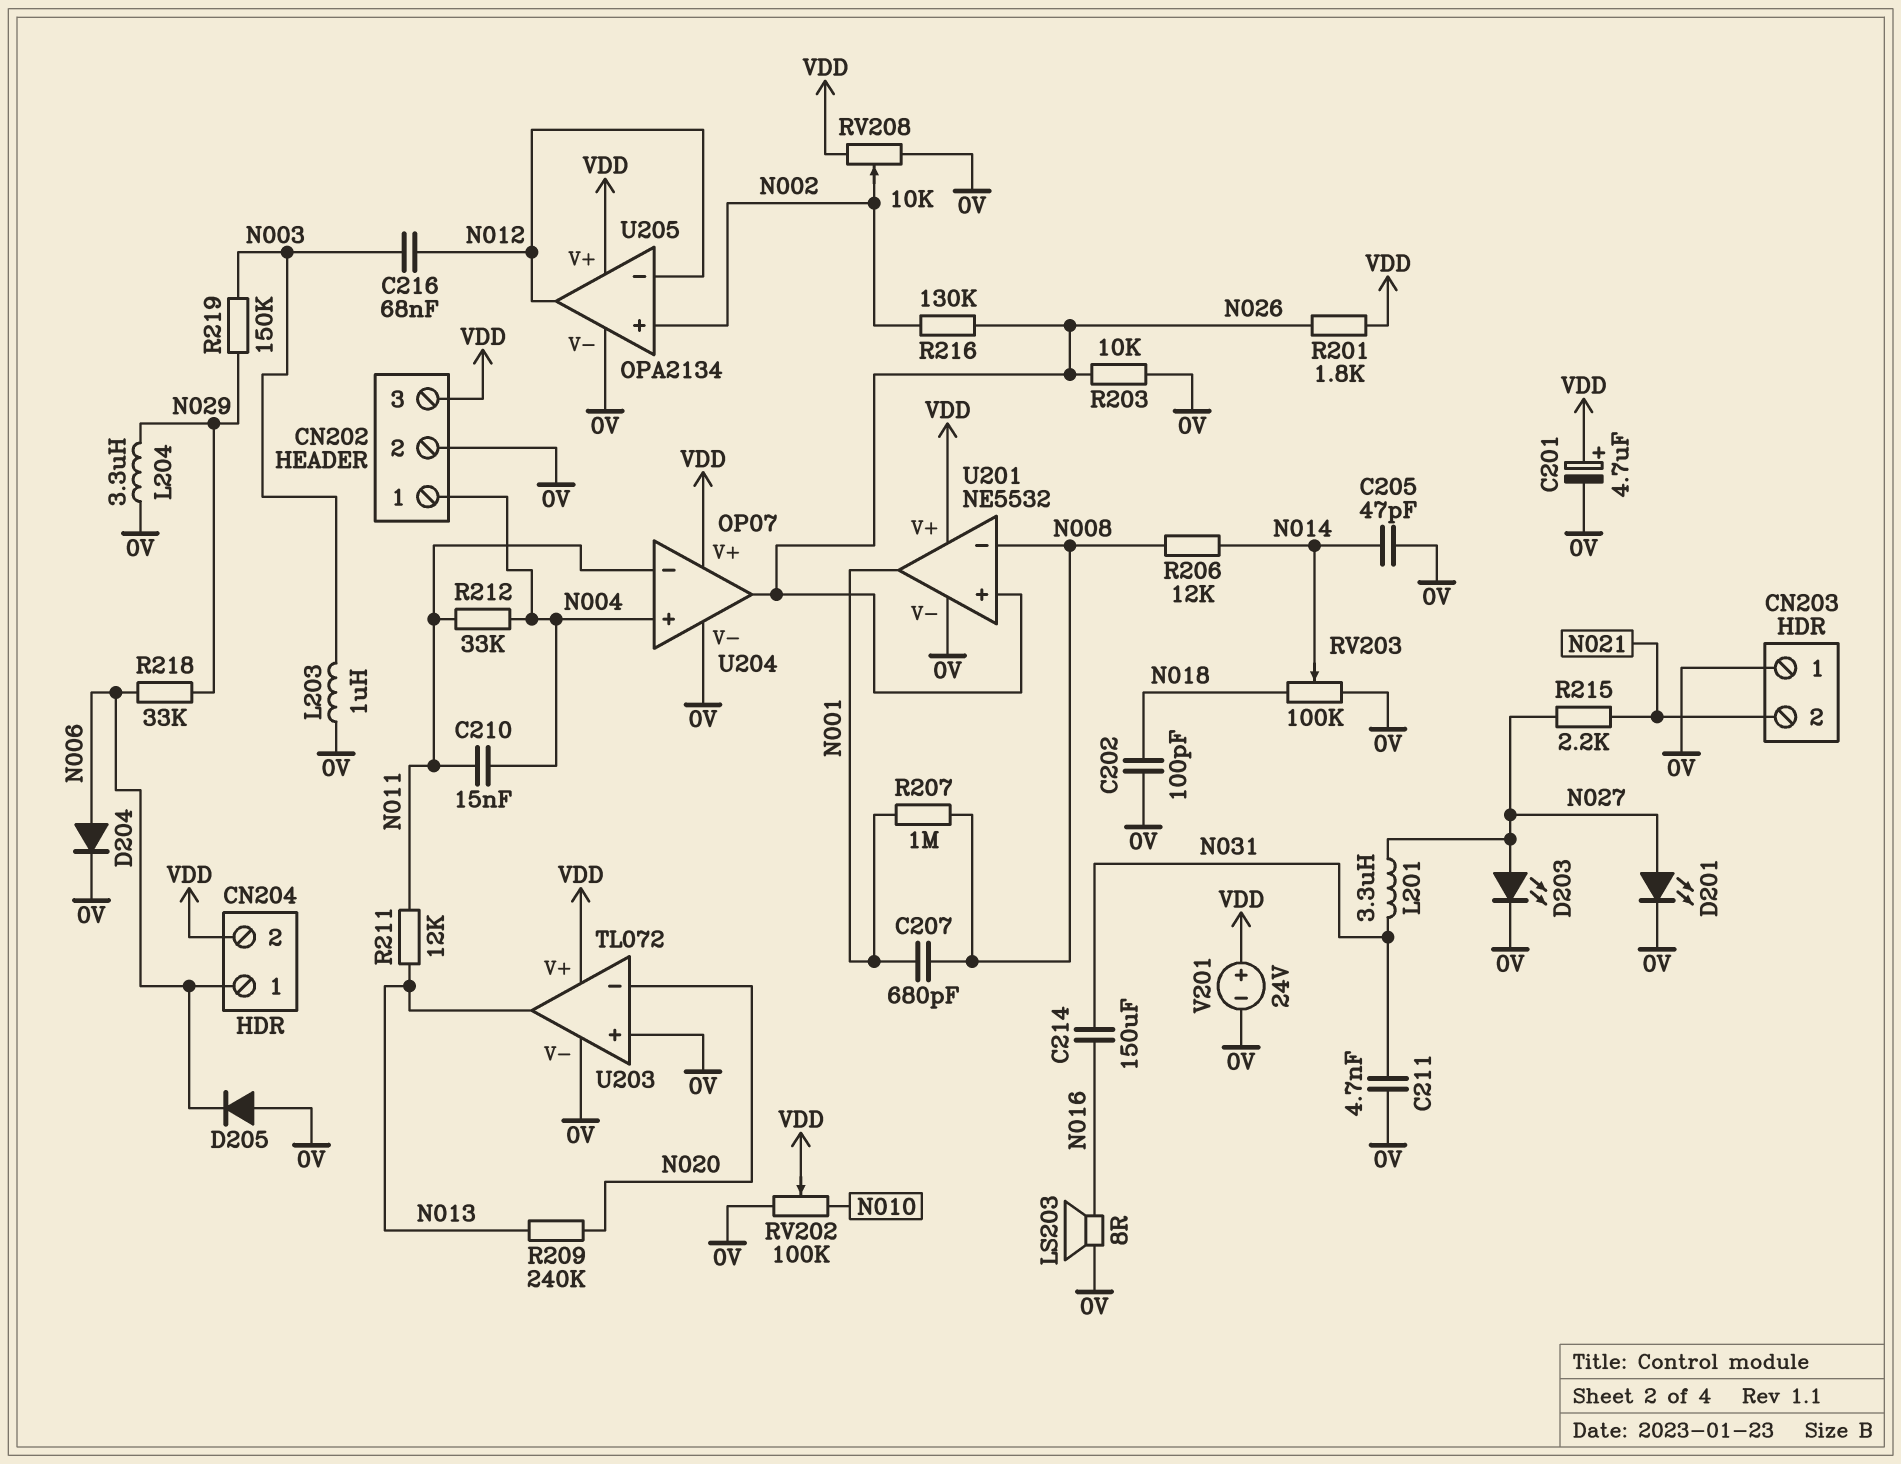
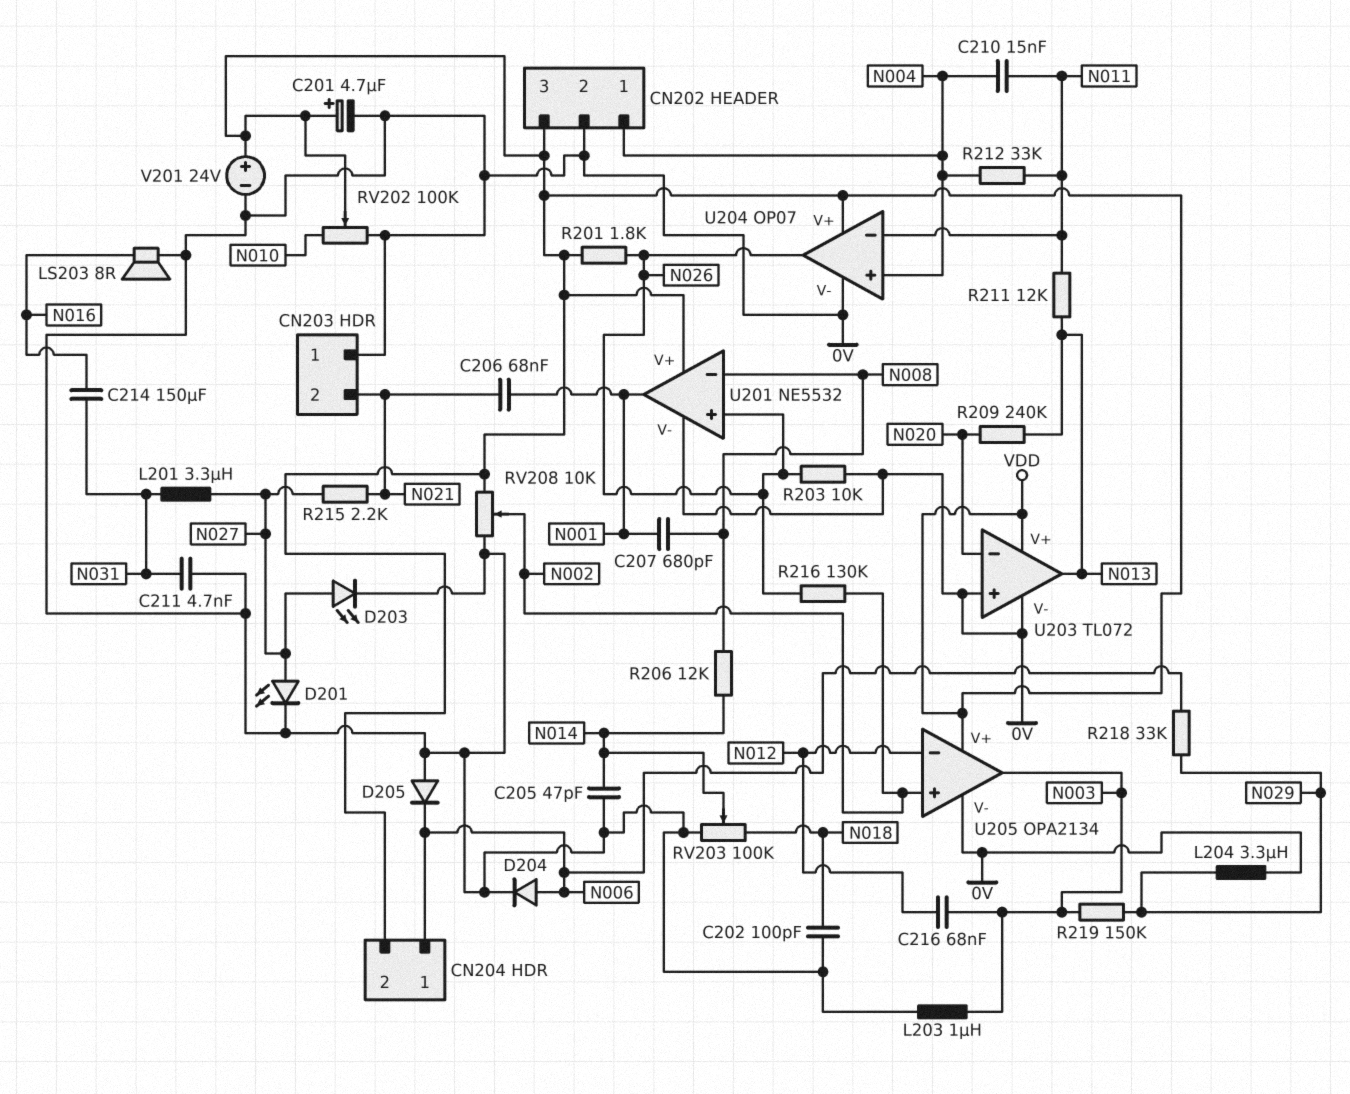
C206: none -> 68nF (N001, N021)
R207: 1M (N001, N008) -> none
U205 pin out: N012 -> N003

